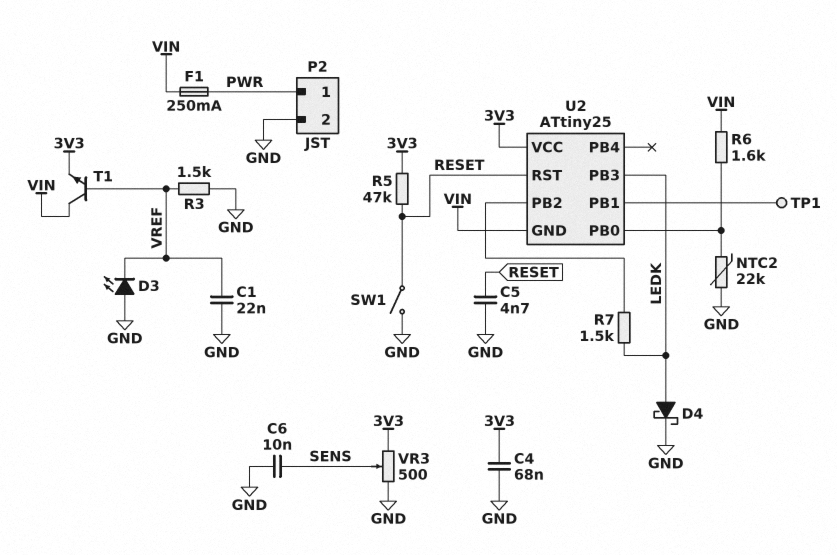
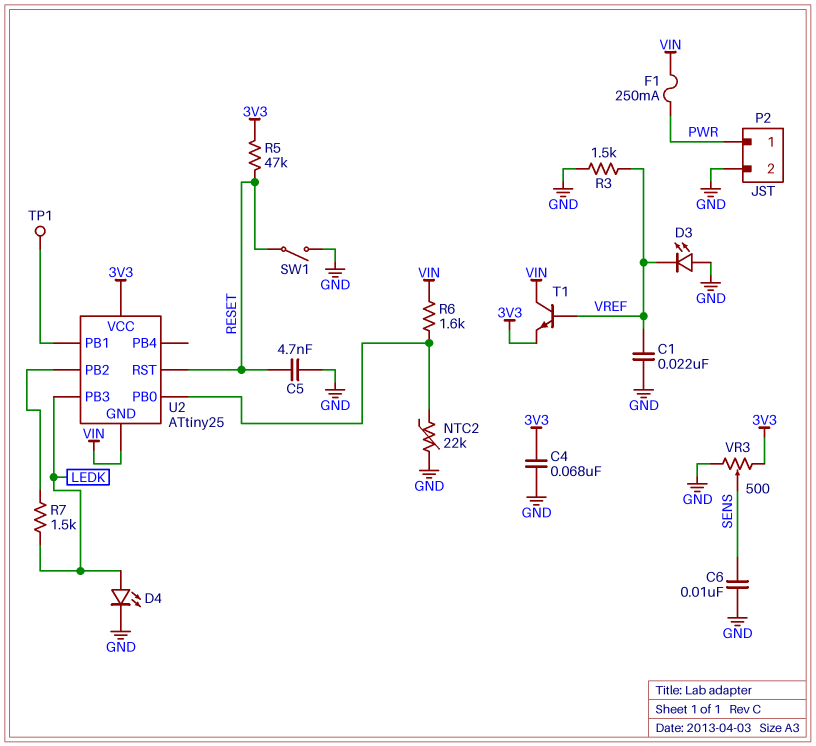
D4: schottky (A LEDK, K GND) -> LED (A LEDK, K GND)

